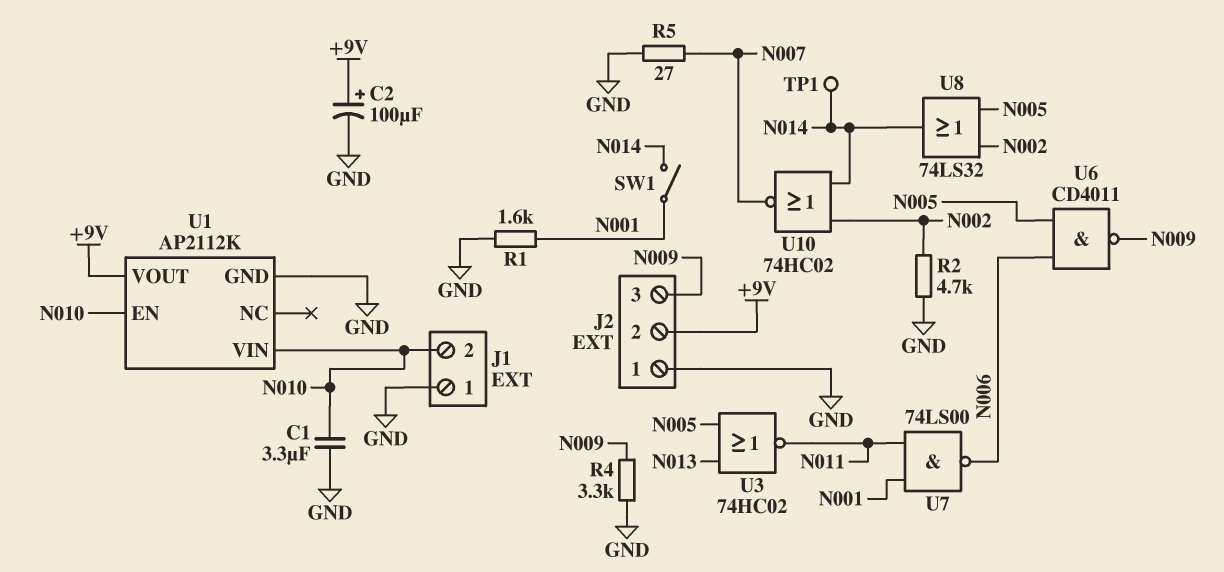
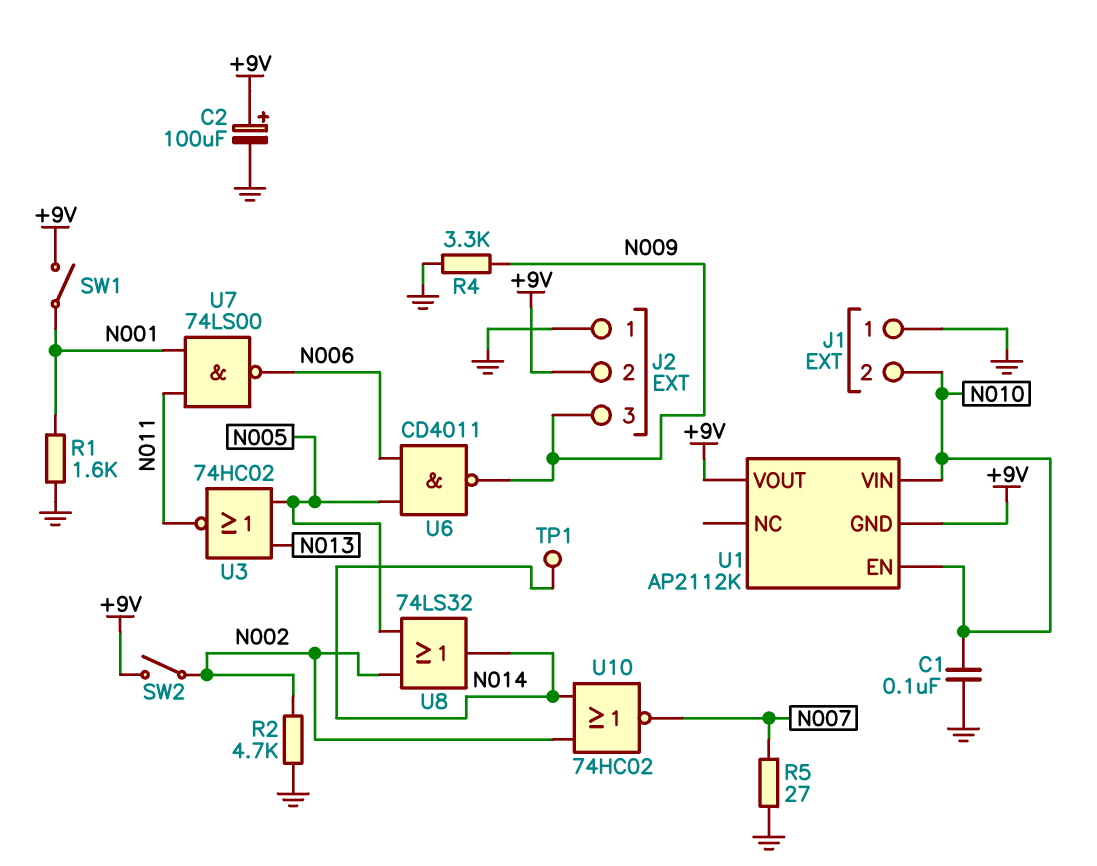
C1: 3.3uF (GND, N010) -> 100nF (GND, N010)
SW1: switch (N001, N014) -> switch (+9V, N001)
SW2: none -> switch (+9V, N002)
U1 pin GND: GND -> +9V

